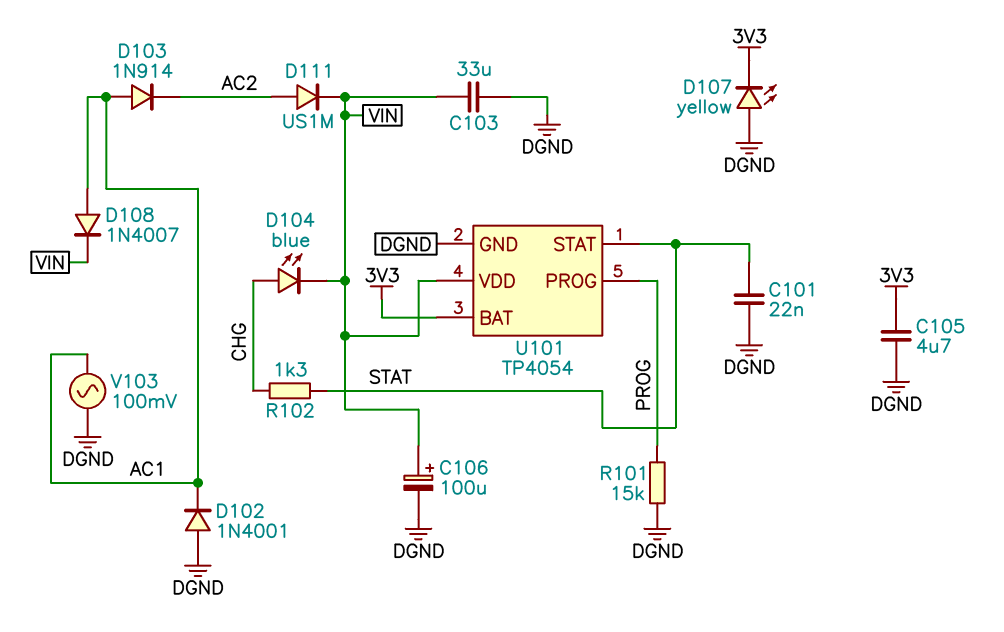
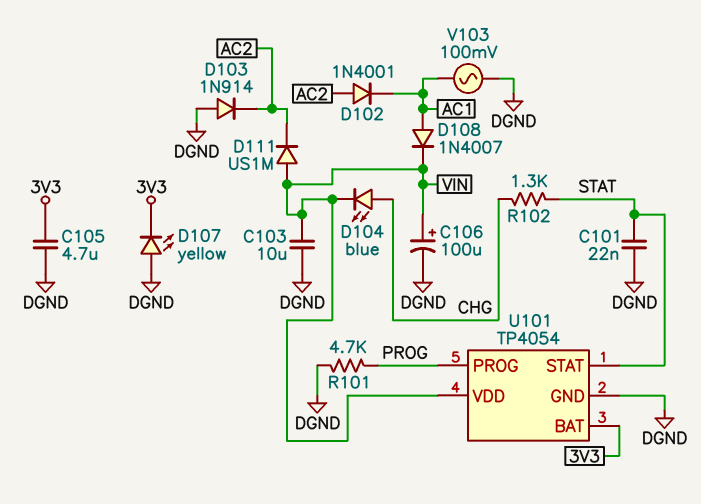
C103: 33uF (DGND, VIN) -> 10uF (DGND, VIN)
D102: diode 1N4001 (A DGND, K AC1) -> diode 1N4001 (A AC2, K AC1)
D103: diode 1N914 (A AC1, K AC2) -> diode 1N914 (A DGND, K AC2)
D111: diode US1M (A AC2, K VIN) -> diode US1M (A VIN, K AC2)
R101: 15k (DGND, PROG) -> 4.7k (DGND, PROG)

